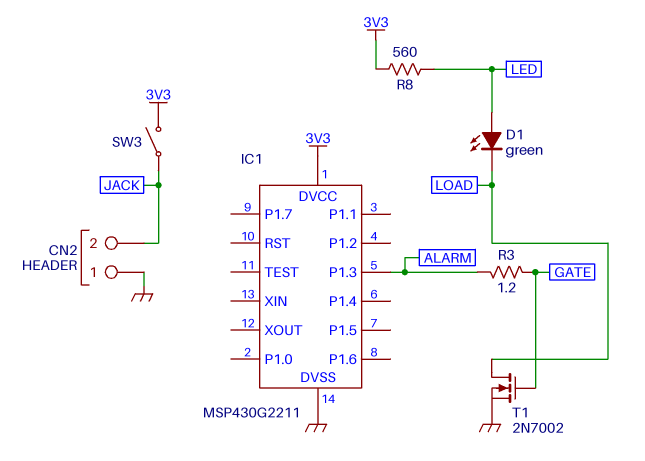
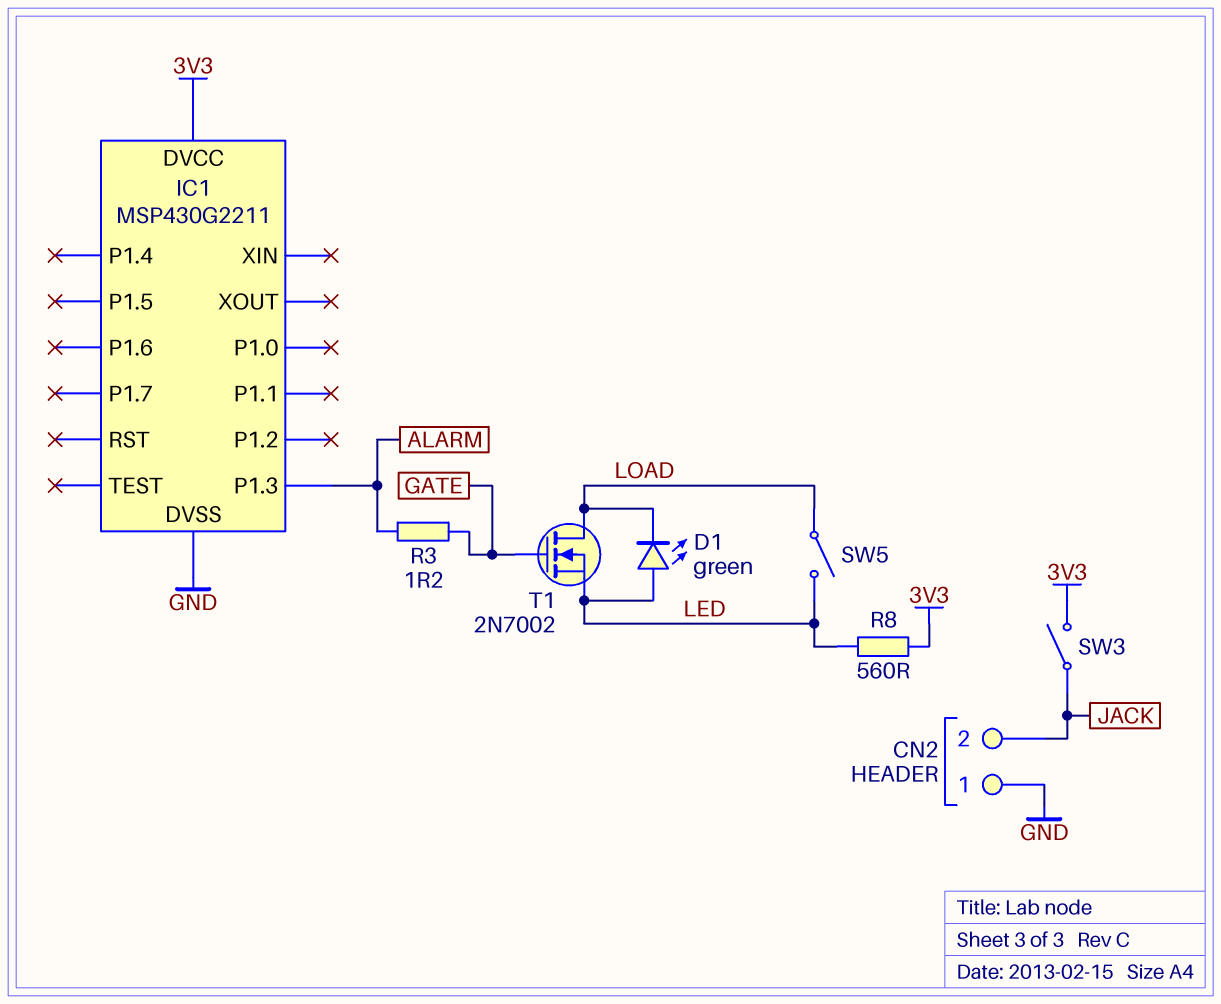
SW5: none -> switch (LED, LOAD)
T1: NMOS 2N7002 (G GATE, D LOAD, S GND) -> NMOS 2N7002 (G GATE, D LOAD, S LED)

